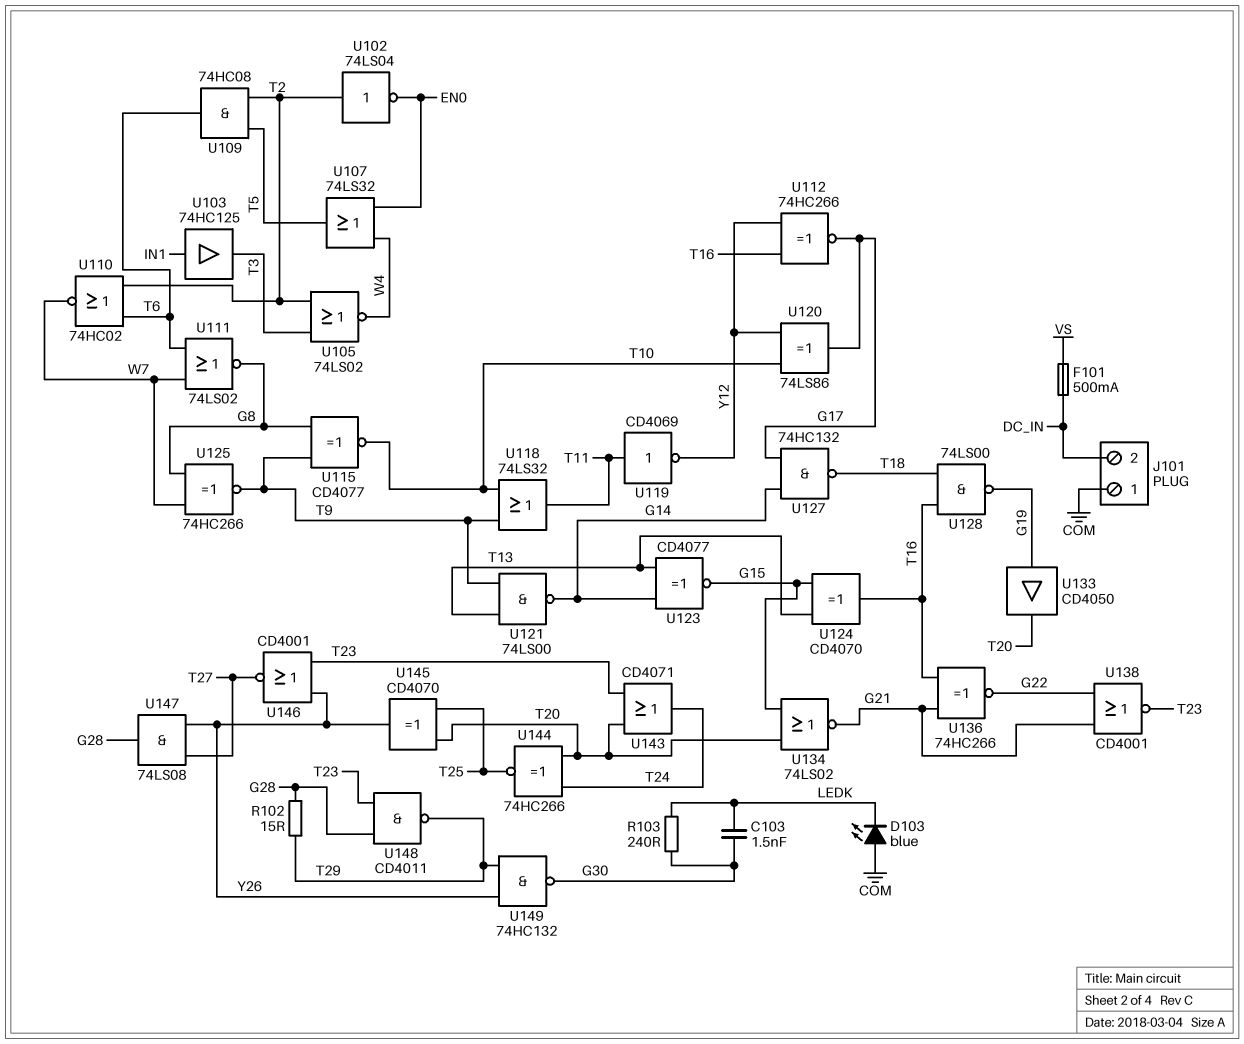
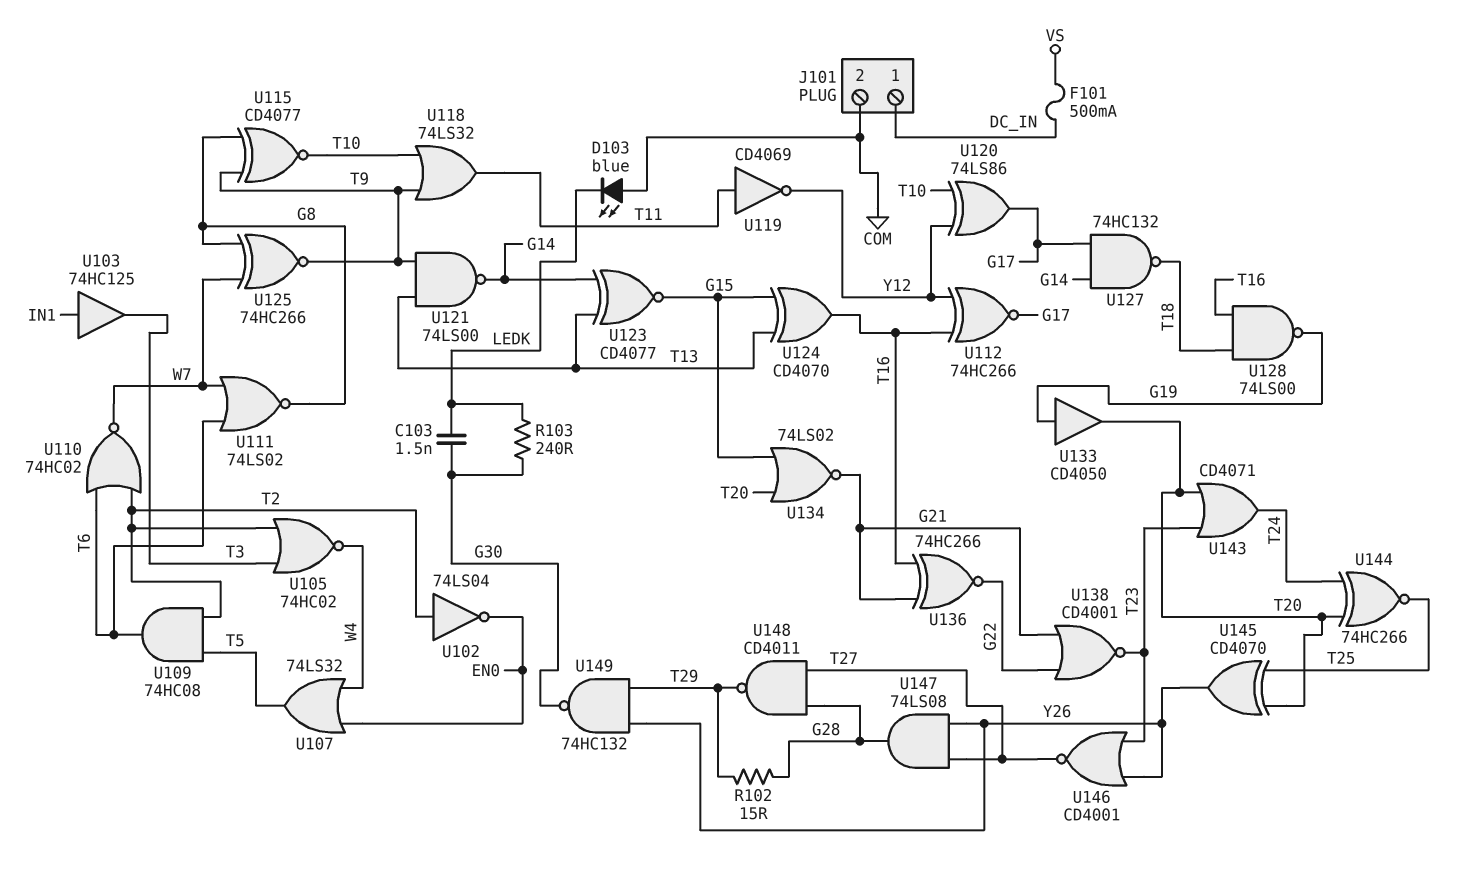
J101 pin 1: COM -> DC_IN
J101 pin 2: DC_IN -> COM
U105: NOR 74LS02 (in T2, in T3, out W4) -> NOR 74HC02 (in T2, in T3, out W4)
U148: NAND CD4011 (in G28, in T23, out T29) -> NAND CD4011 (in G28, in T27, out T29)

